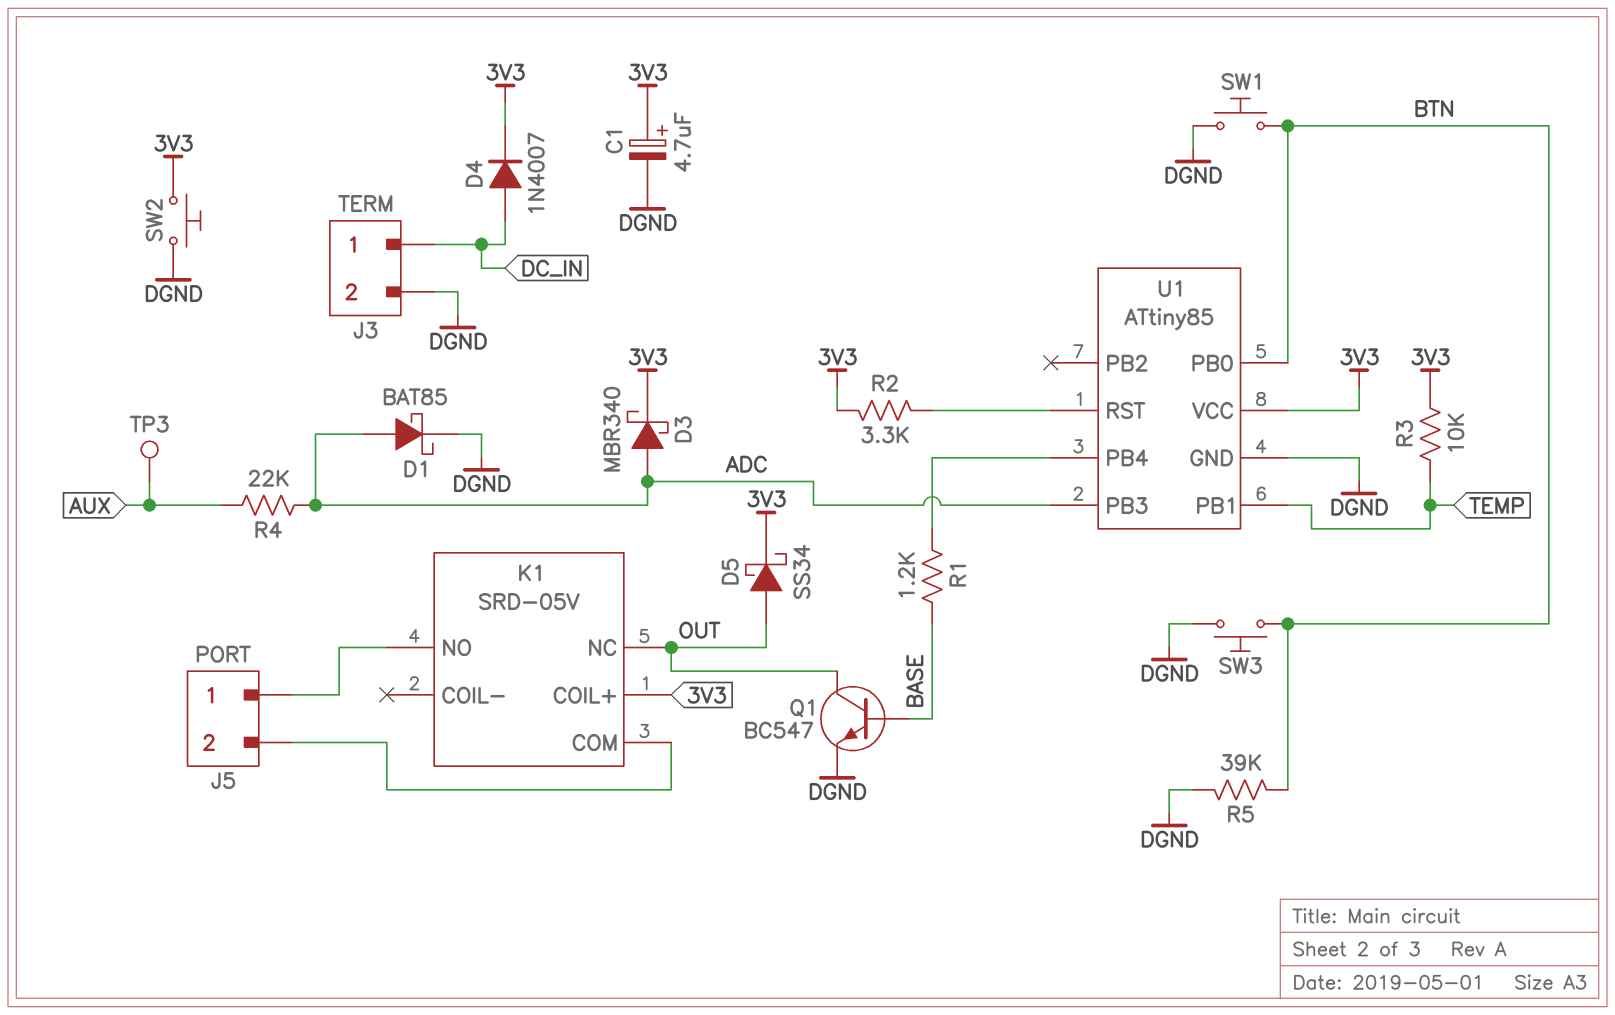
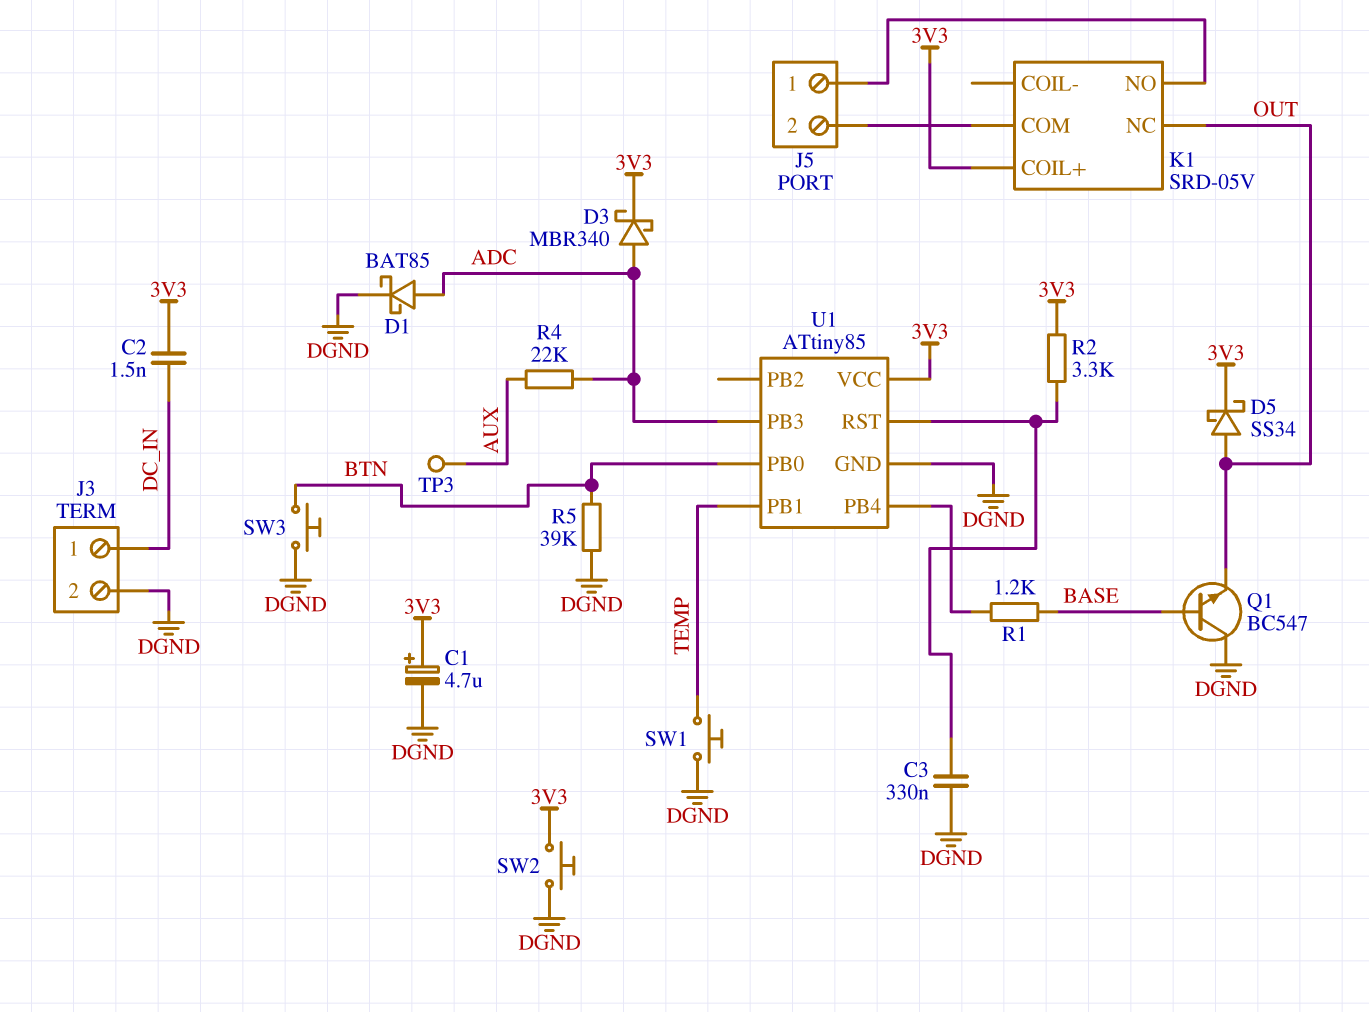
C2: none -> 1.5nF (3V3, DC_IN)
C3: none -> 330nF (DGND, U1/RST)
D4: diode 1N4007 (A DC_IN, K 3V3) -> none
Q1: NPN BC547 (B BASE, C OUT, E DGND) -> NPN BC547 (B BASE, C DGND, E OUT)
R3: 10k (3V3, TEMP) -> none
SW1: button (BTN, DGND) -> button (DGND, TEMP)

